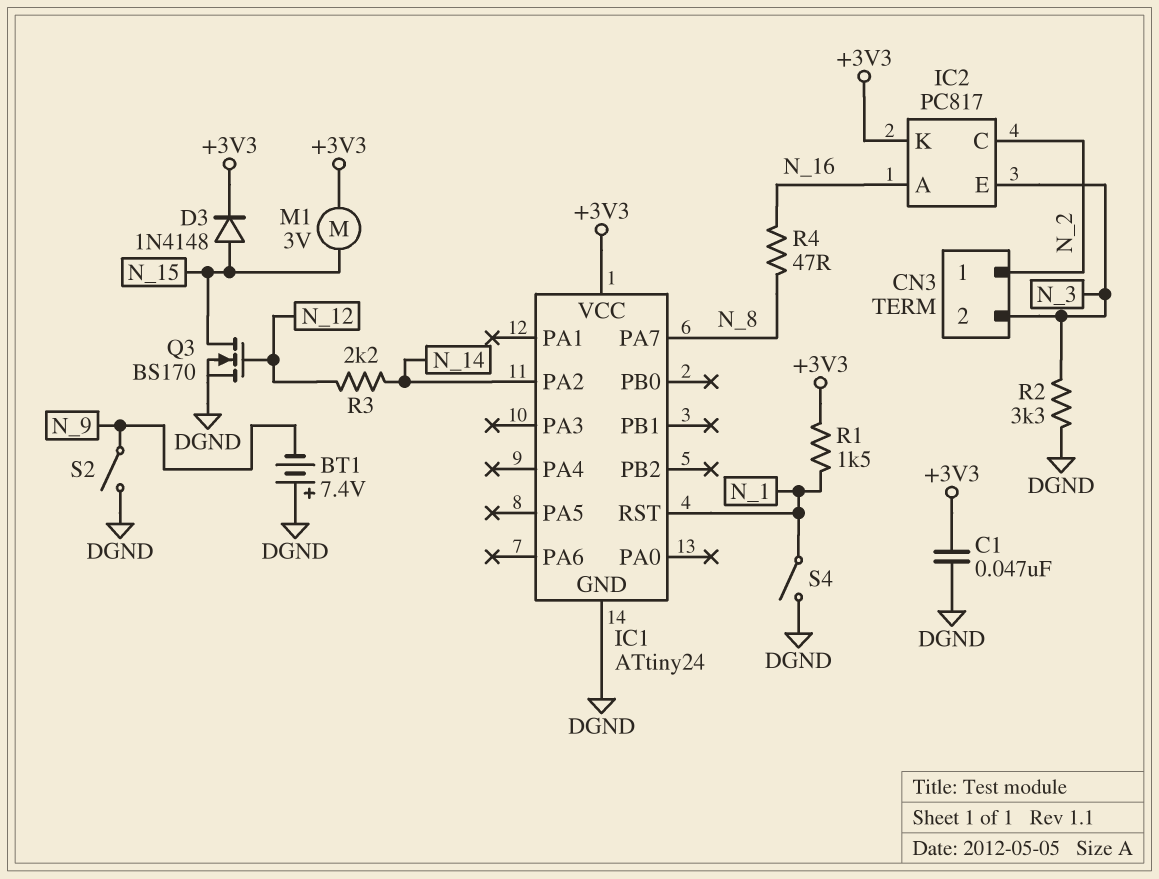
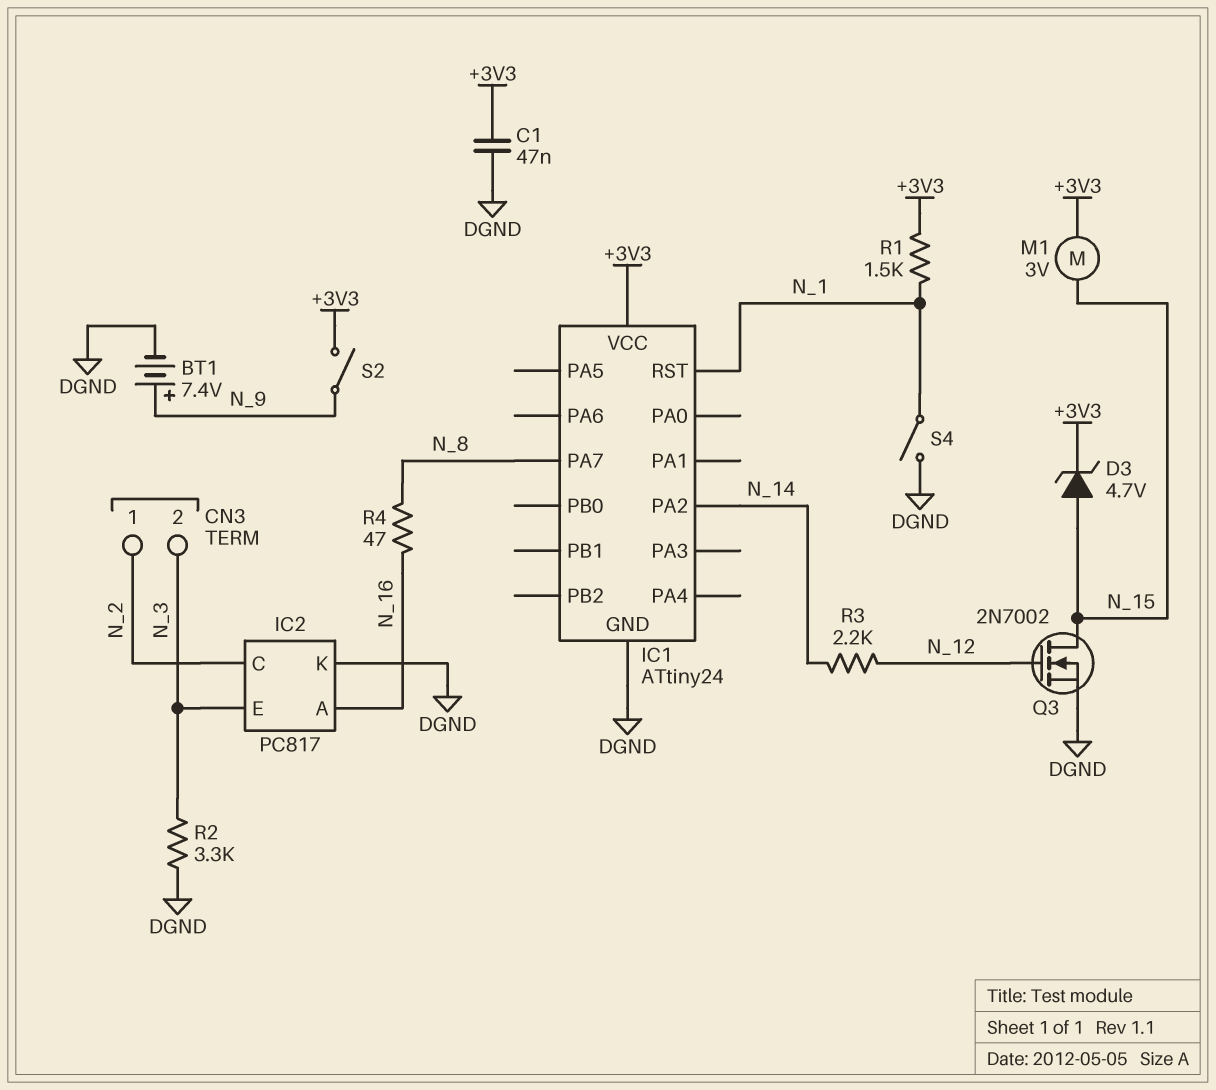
BT1: 7.4V (plus DGND, minus N_9) -> 7.4V (plus N_9, minus DGND)
D3: diode 1N4148 (A N_15, K +3V3) -> zener 4.7V (A N_15, K +3V3)
IC2 pin K: +3V3 -> DGND
Q3: NMOS BS170 (G N_12, D N_15, S DGND) -> NMOS 2N7002 (G N_12, D N_15, S DGND)
S2: switch (DGND, N_9) -> switch (+3V3, N_9)

